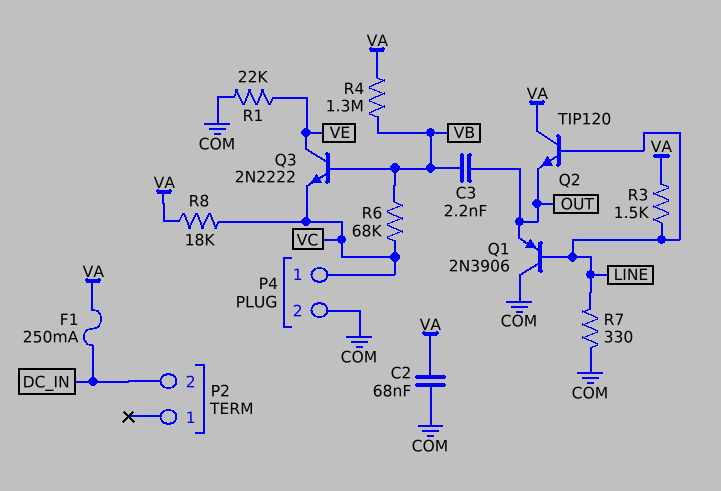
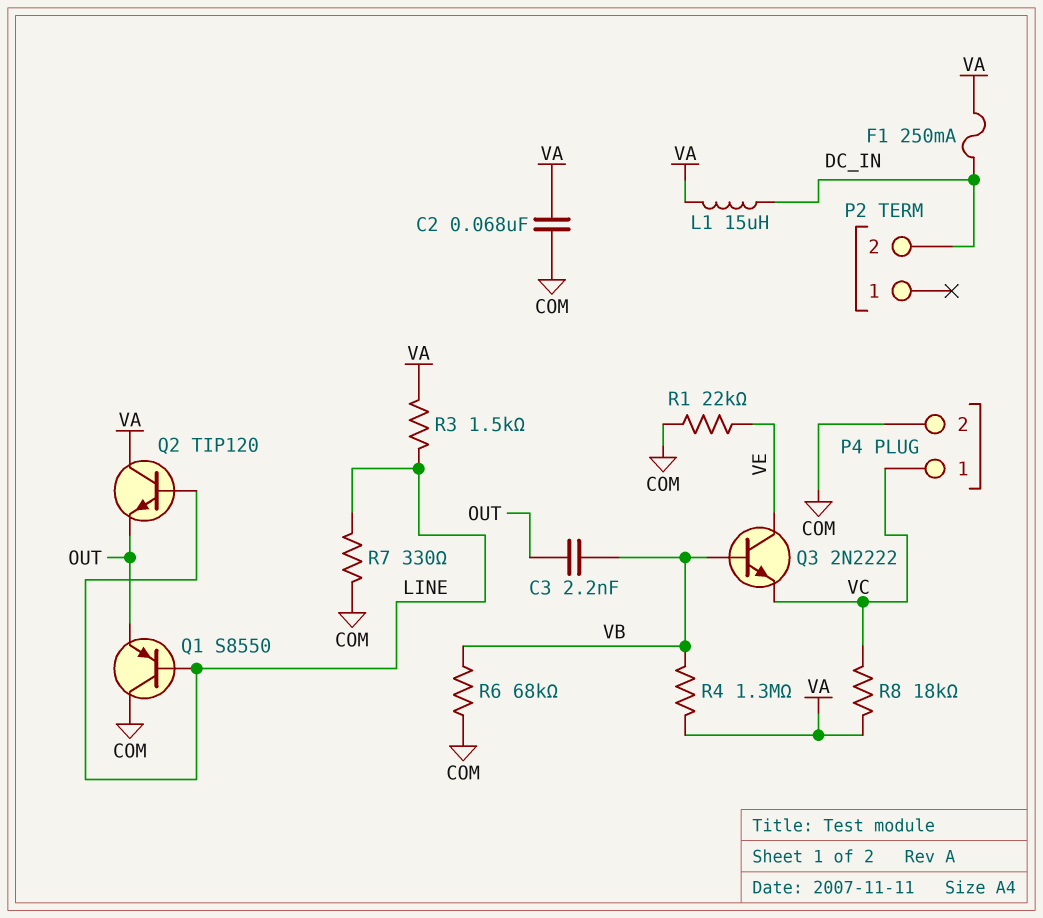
L1: none -> 15uH (DC_IN, VA)
Q1: PNP 2N3906 (B LINE, C COM, E OUT) -> PNP S8550 (B LINE, C COM, E OUT)
R6: 68k (VB, VC) -> 68k (COM, VB)

